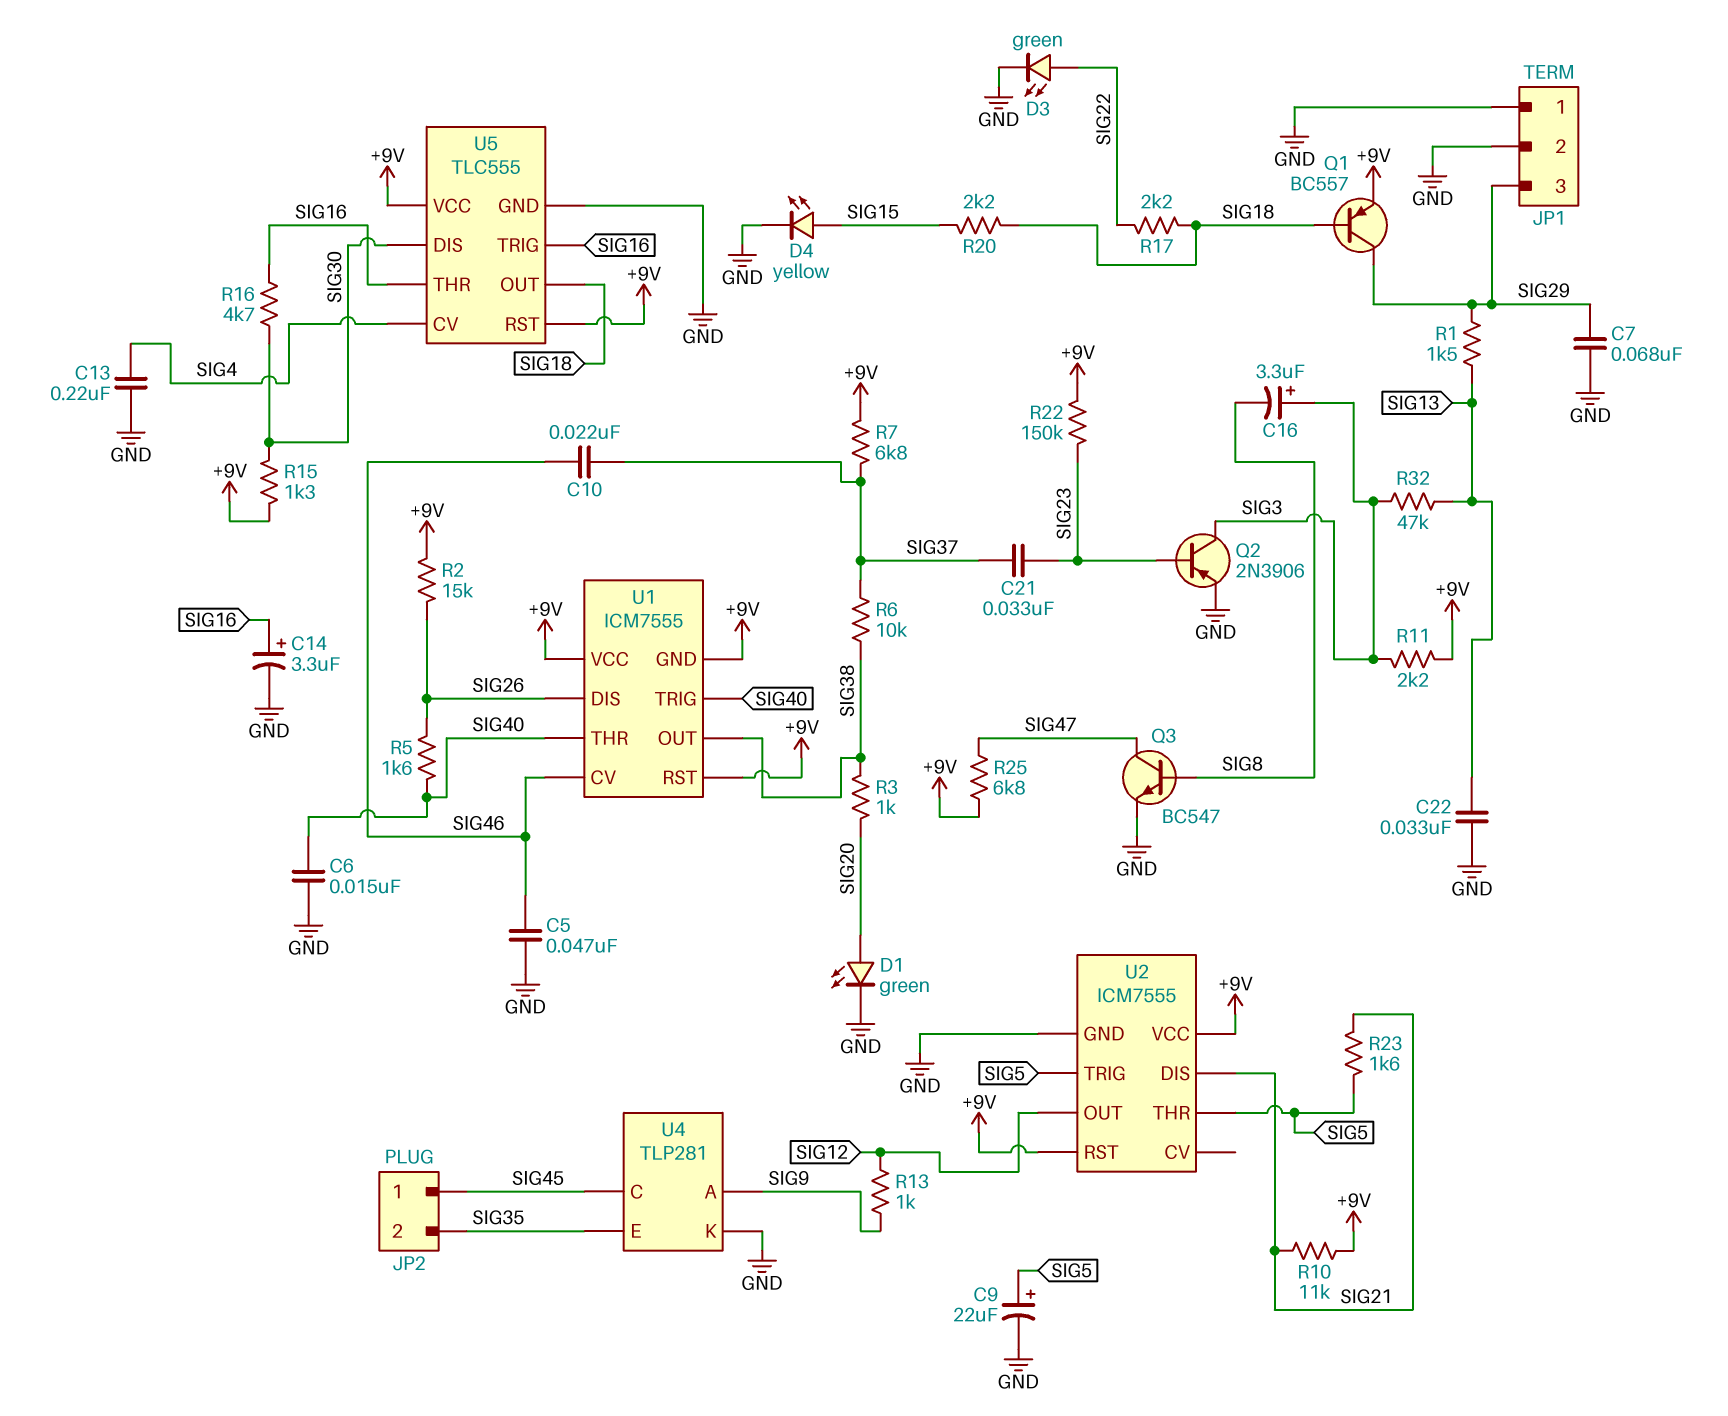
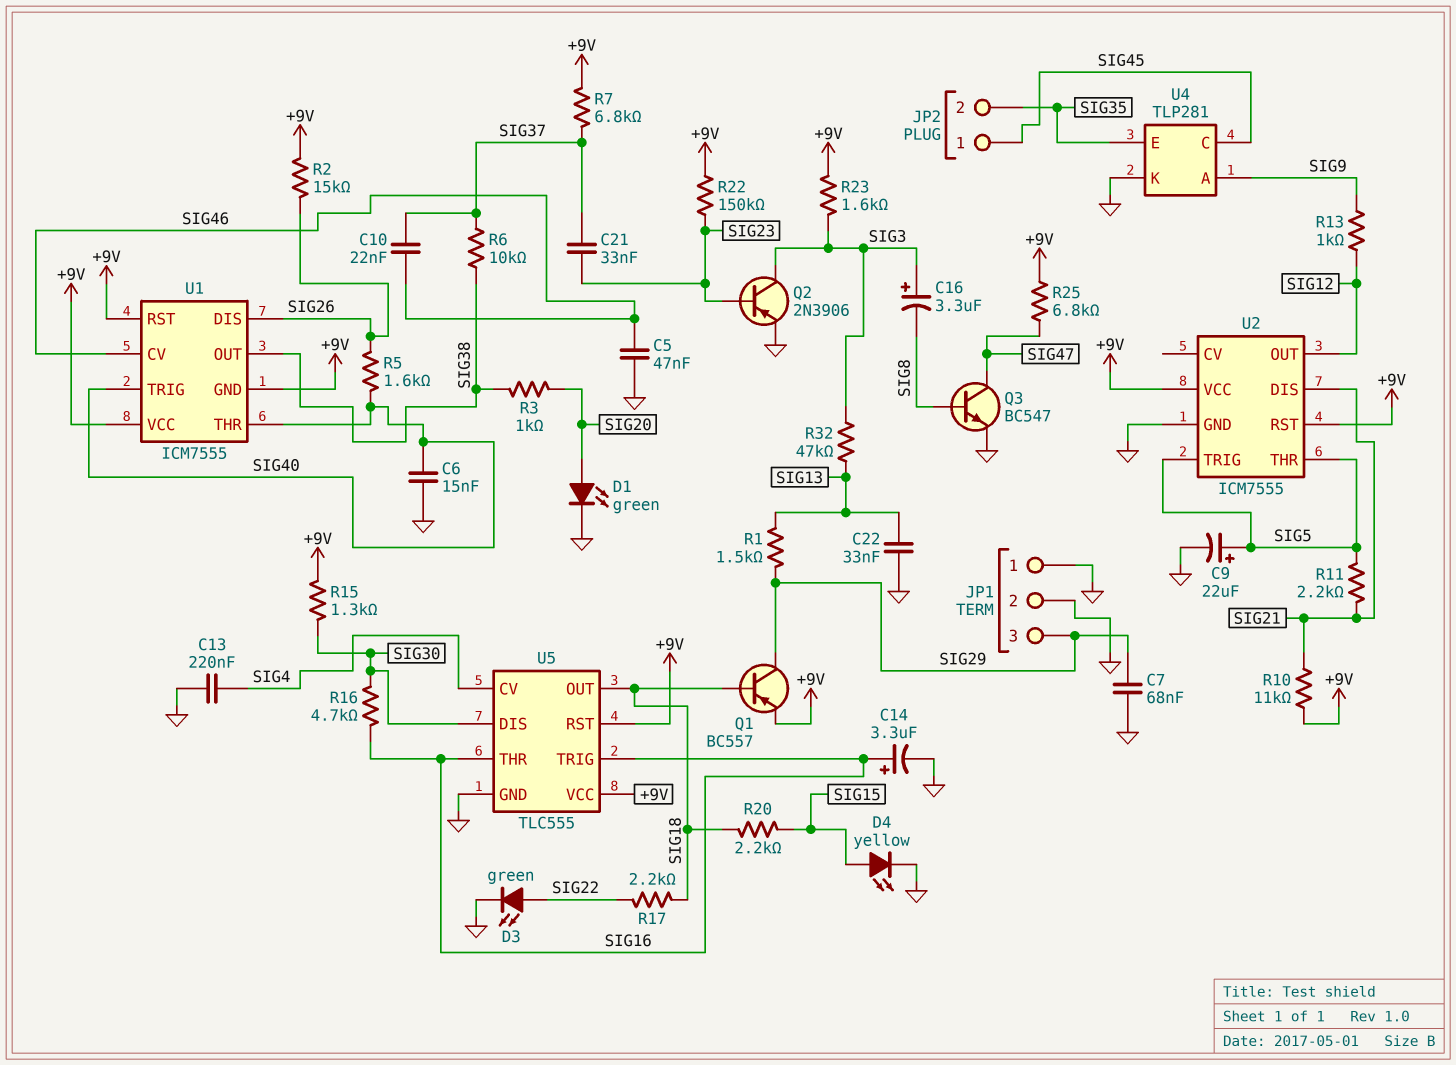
R11: 2.2k (+9V, SIG3) -> 2.2k (SIG5, SIG21)
R23: 1.6k (SIG5, SIG21) -> 1.6k (+9V, SIG3)

